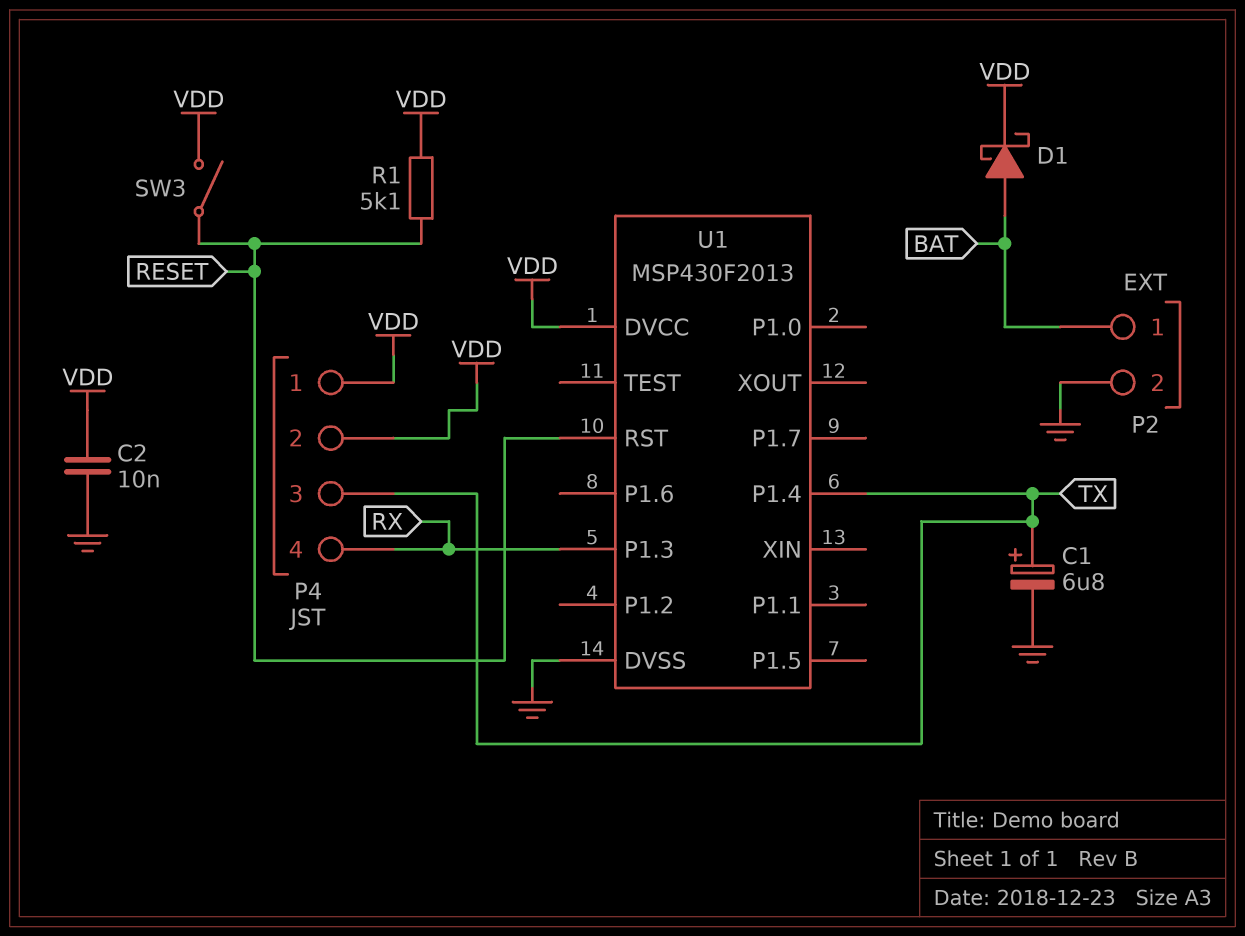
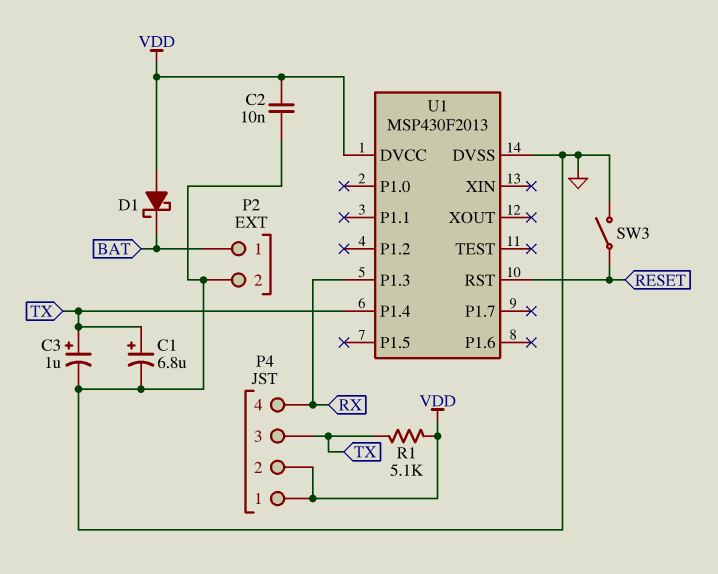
C3: none -> 1uF (plus TX, minus GND)
D1: schottky (A BAT, K VDD) -> schottky (A VDD, K BAT)
R1: 5.1k (RESET, VDD) -> 5.1k (TX, VDD)
SW3: switch (RESET, VDD) -> switch (GND, RESET)

